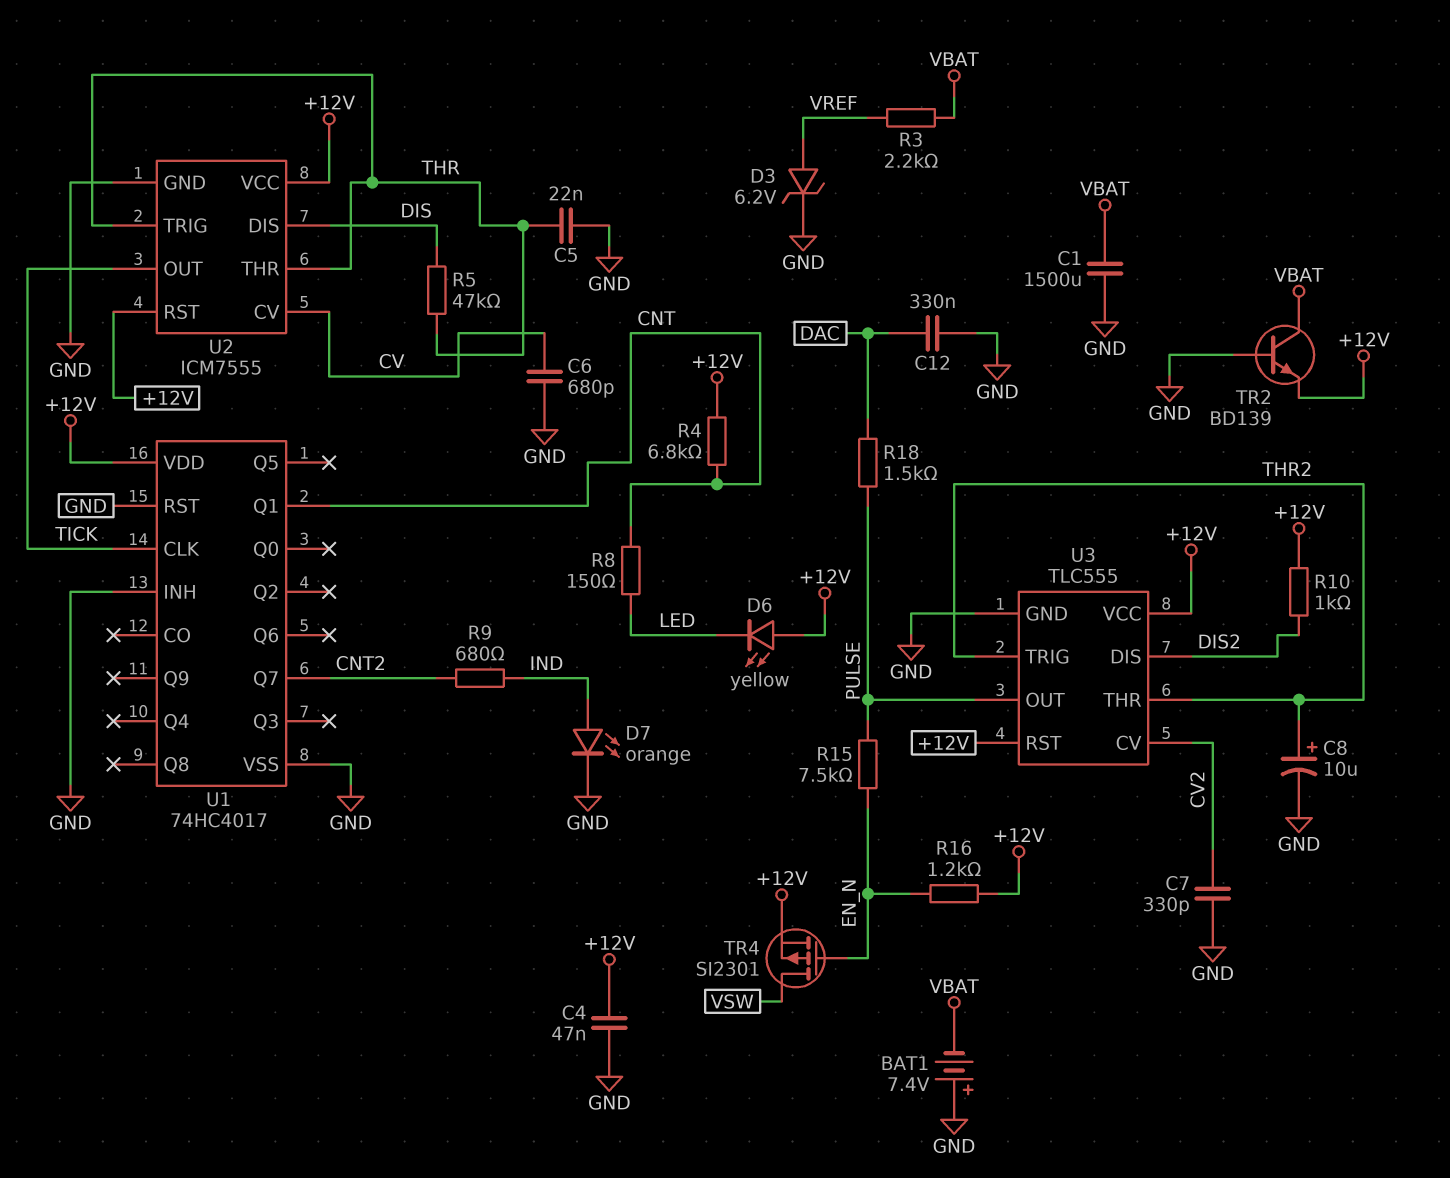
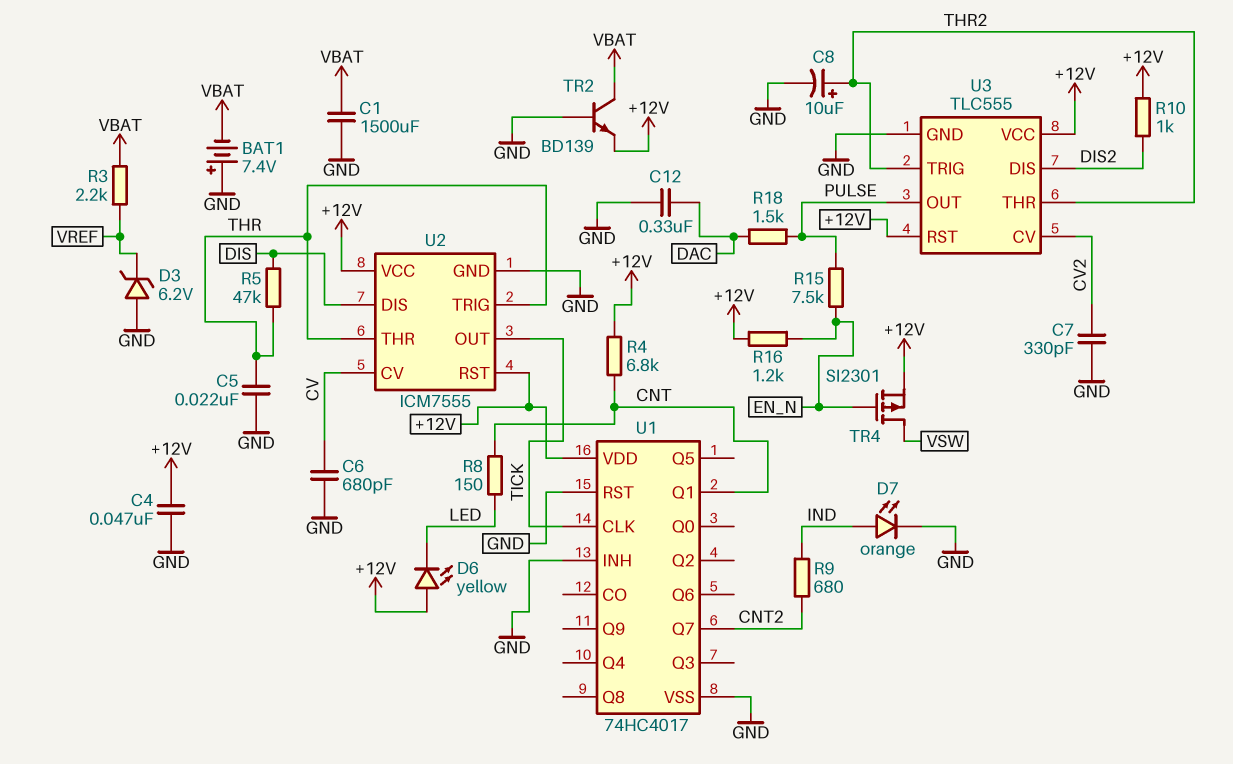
D3: zener 6.2V (A VREF, K GND) -> zener 6.2V (A GND, K VREF)

